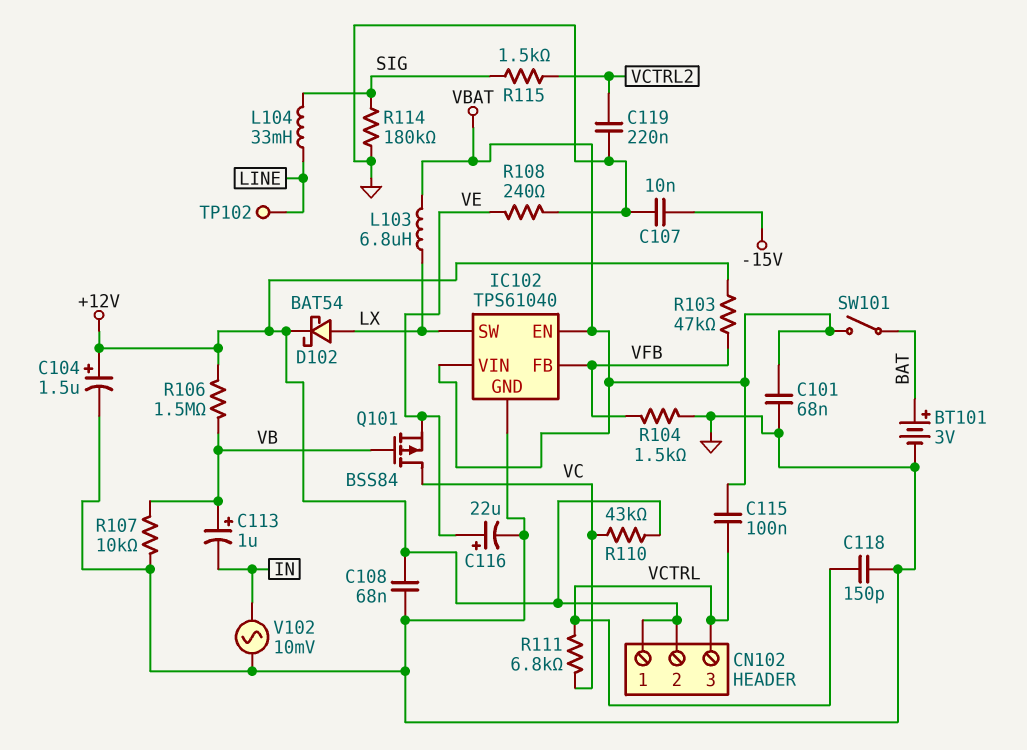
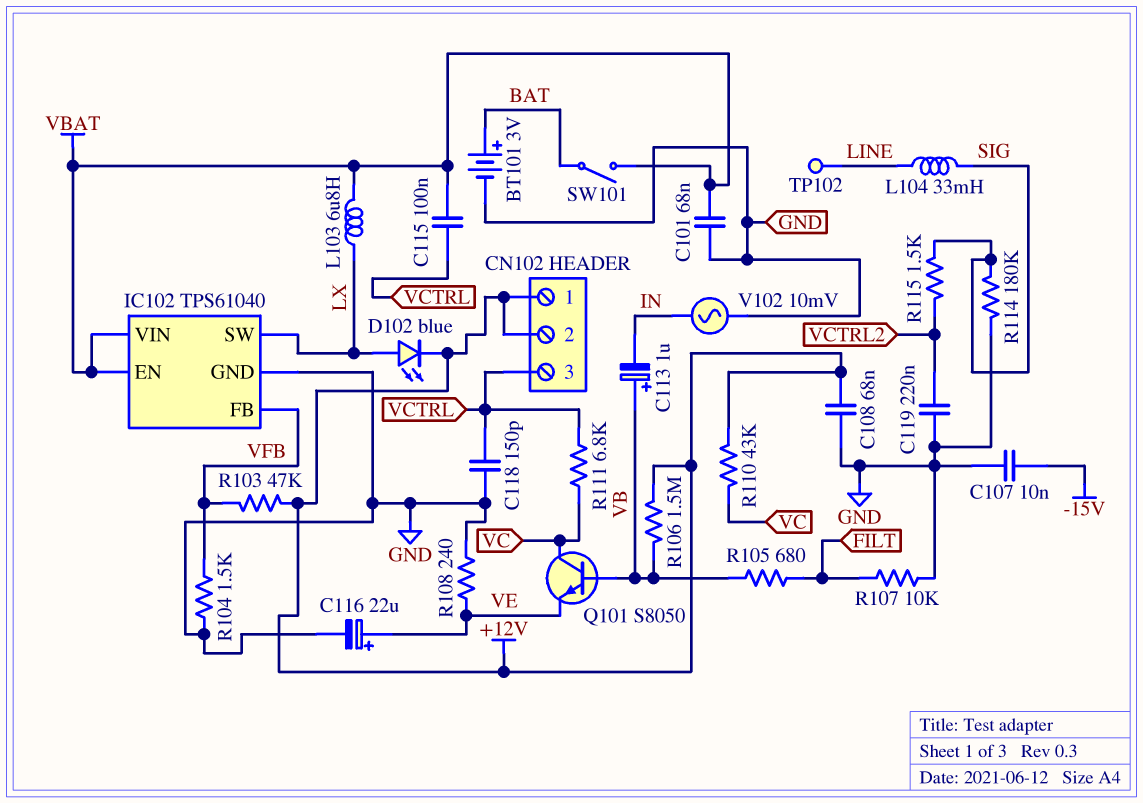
C104: 1.5uF (plus +12V, minus GND) -> none
D102: schottky BAT54 (A LX, K +12V) -> LED blue (A LX, K +12V)
Q101: PMOS BSS84 (G VB, D VC, S VE) -> NPN S8050 (B VB, C VC, E VE)
R105: none -> 680 (FILT, VB)
R107: 10k (GND, VB) -> 10k (FILT, GND)

